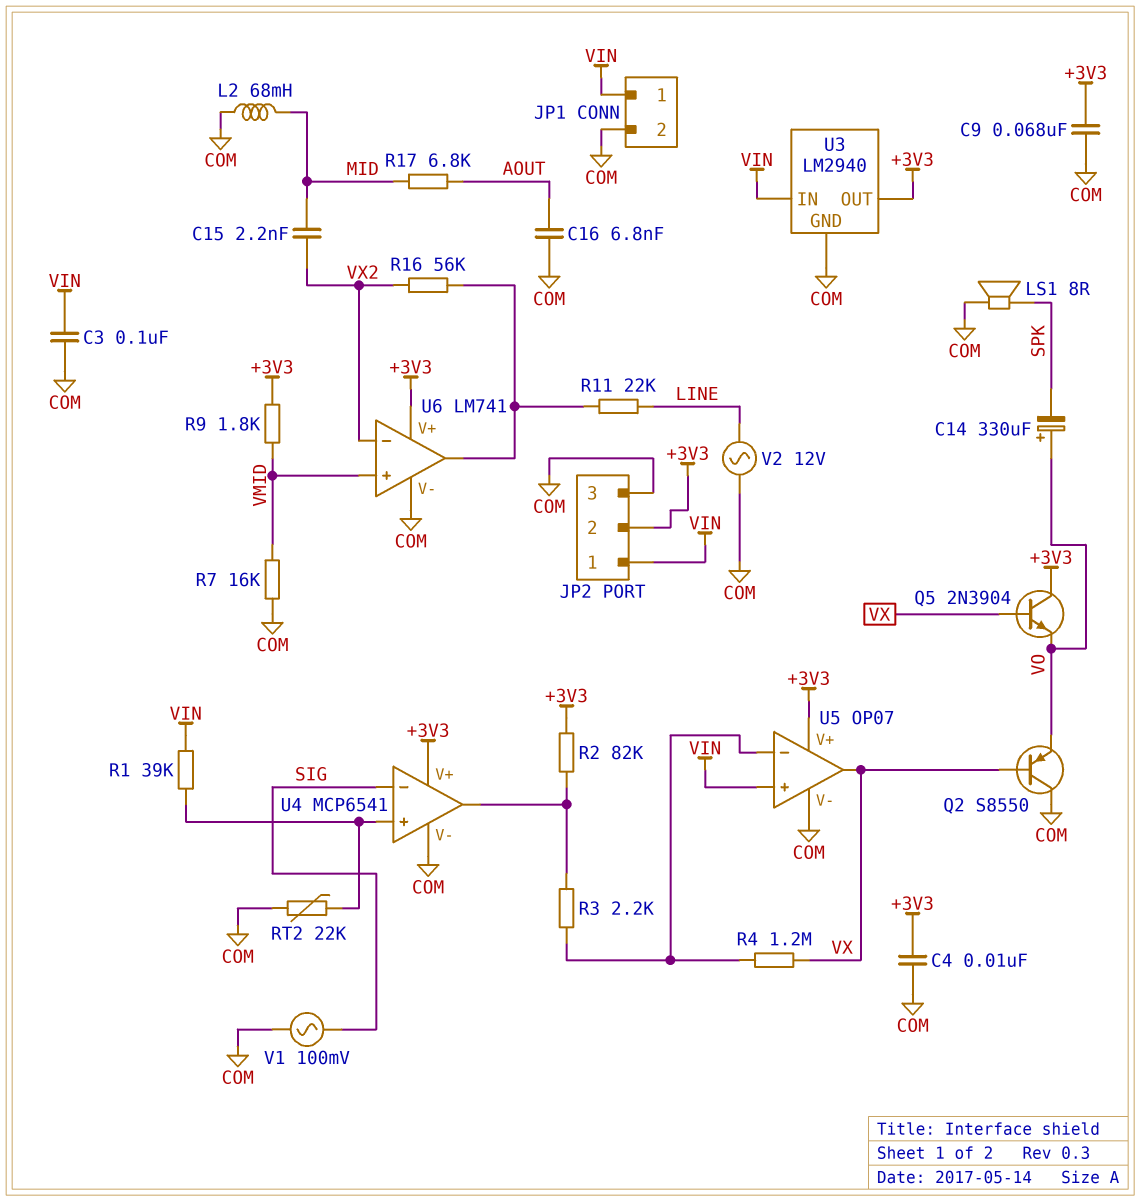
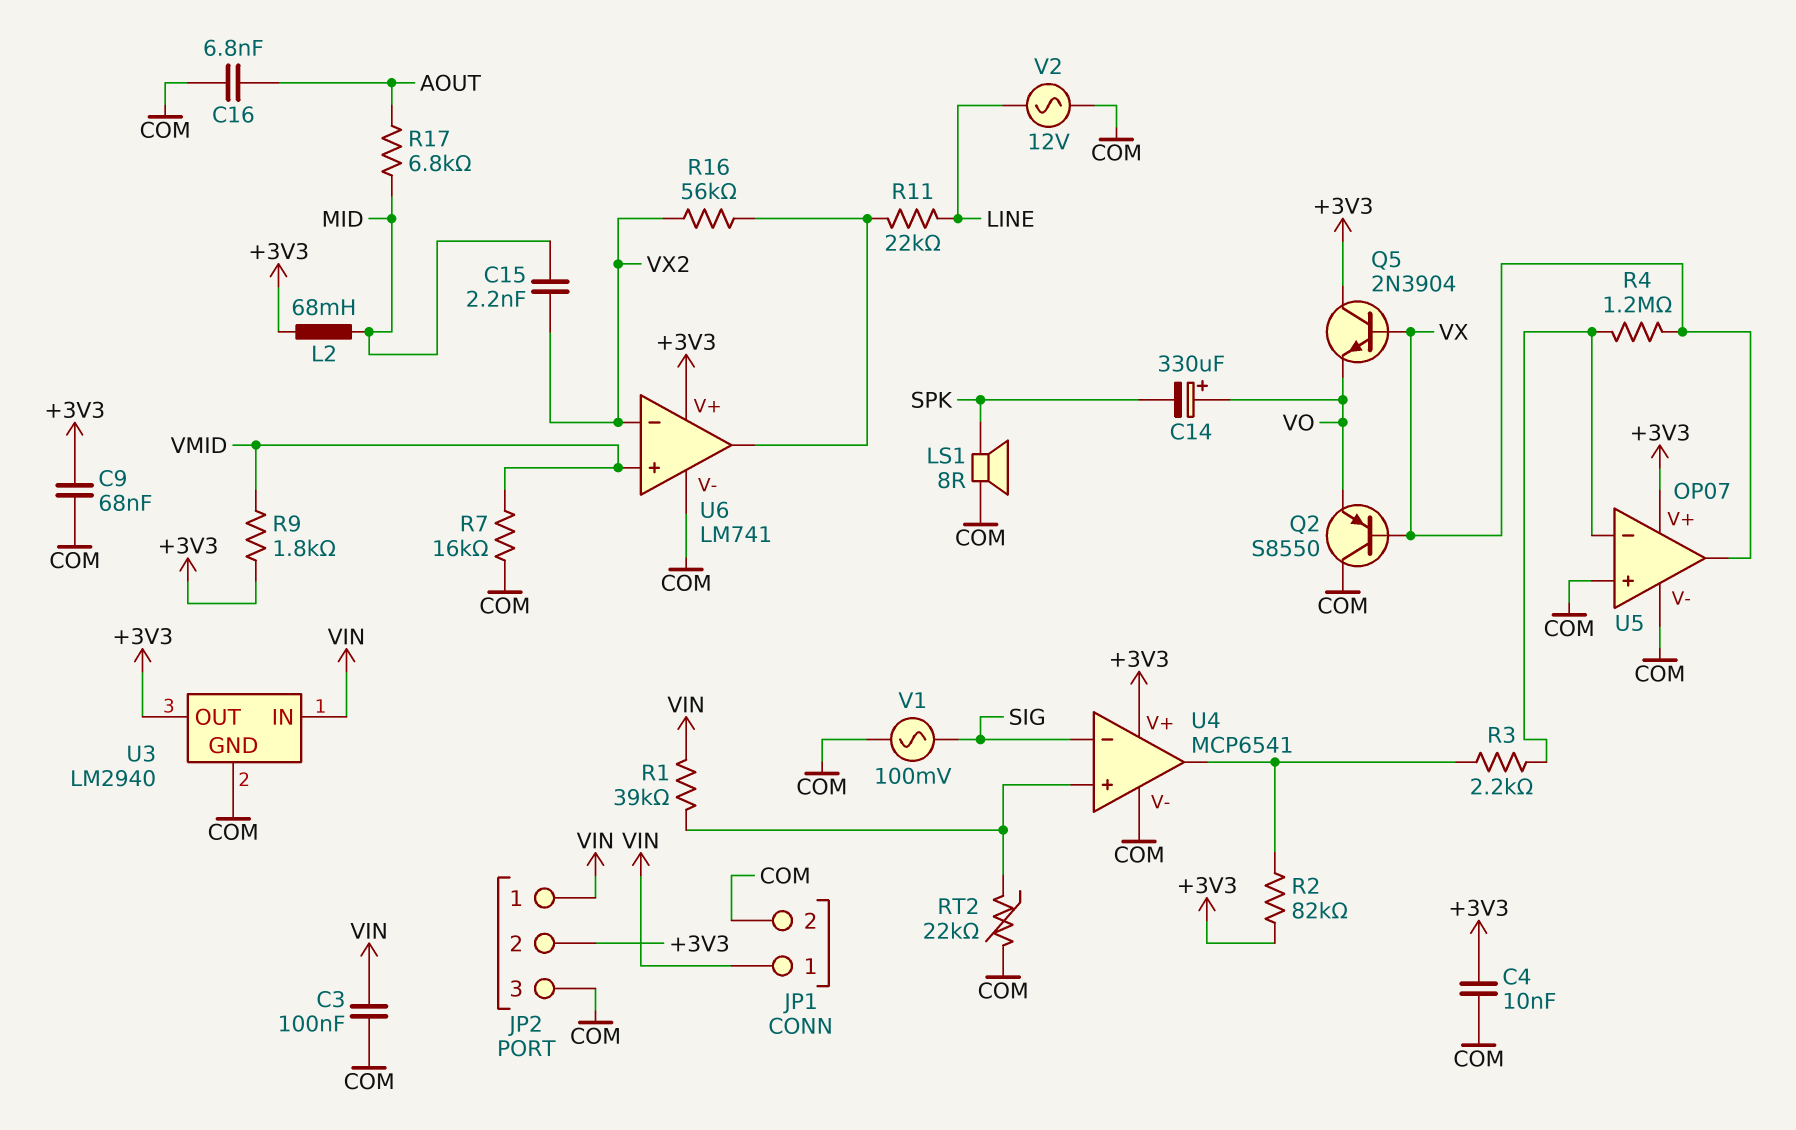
L2: 68mH (COM, MID) -> 68mH (+3V3, MID)
U5 pin in+: VIN -> COM

